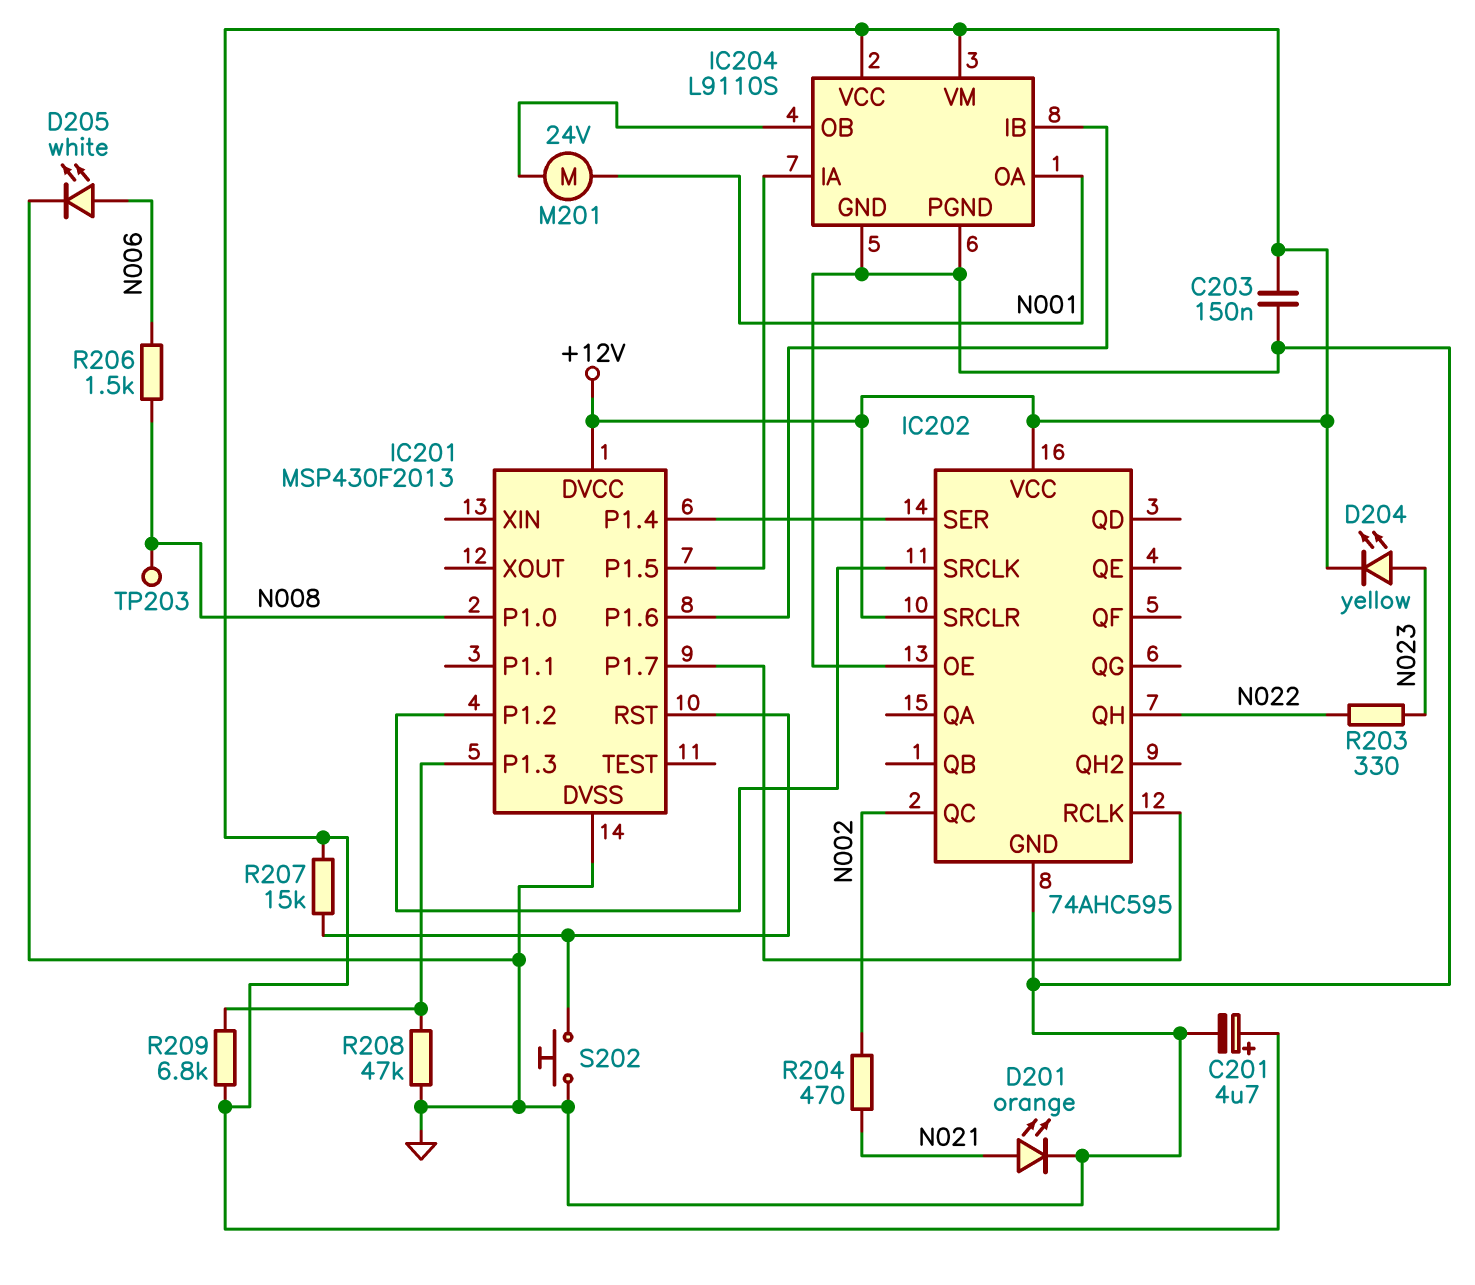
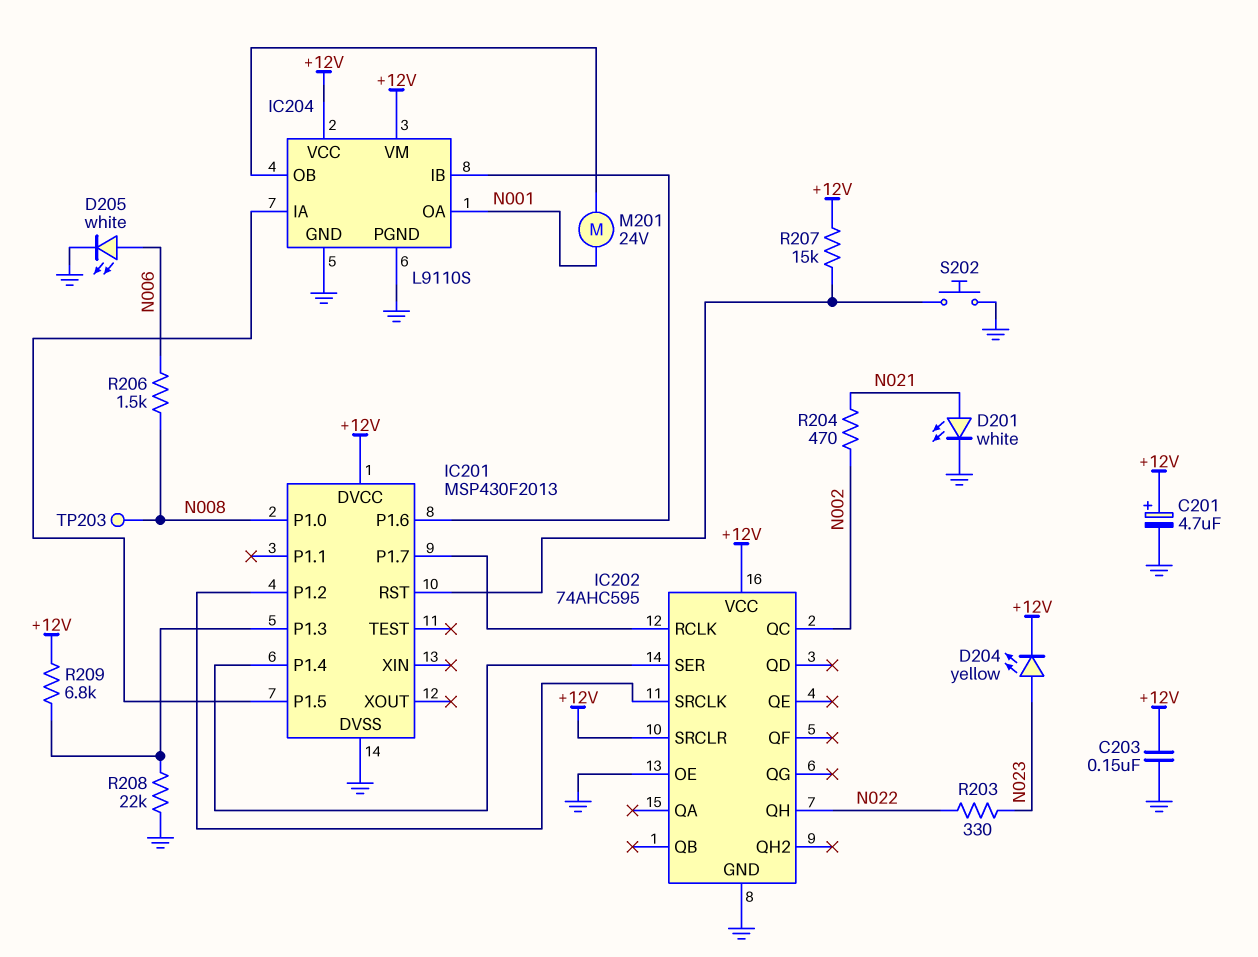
D201: LED orange (A N021, K GND) -> LED white (A N021, K GND)
R208: 47k (GND, IC201/P1.3) -> 22k (GND, IC201/P1.3)

